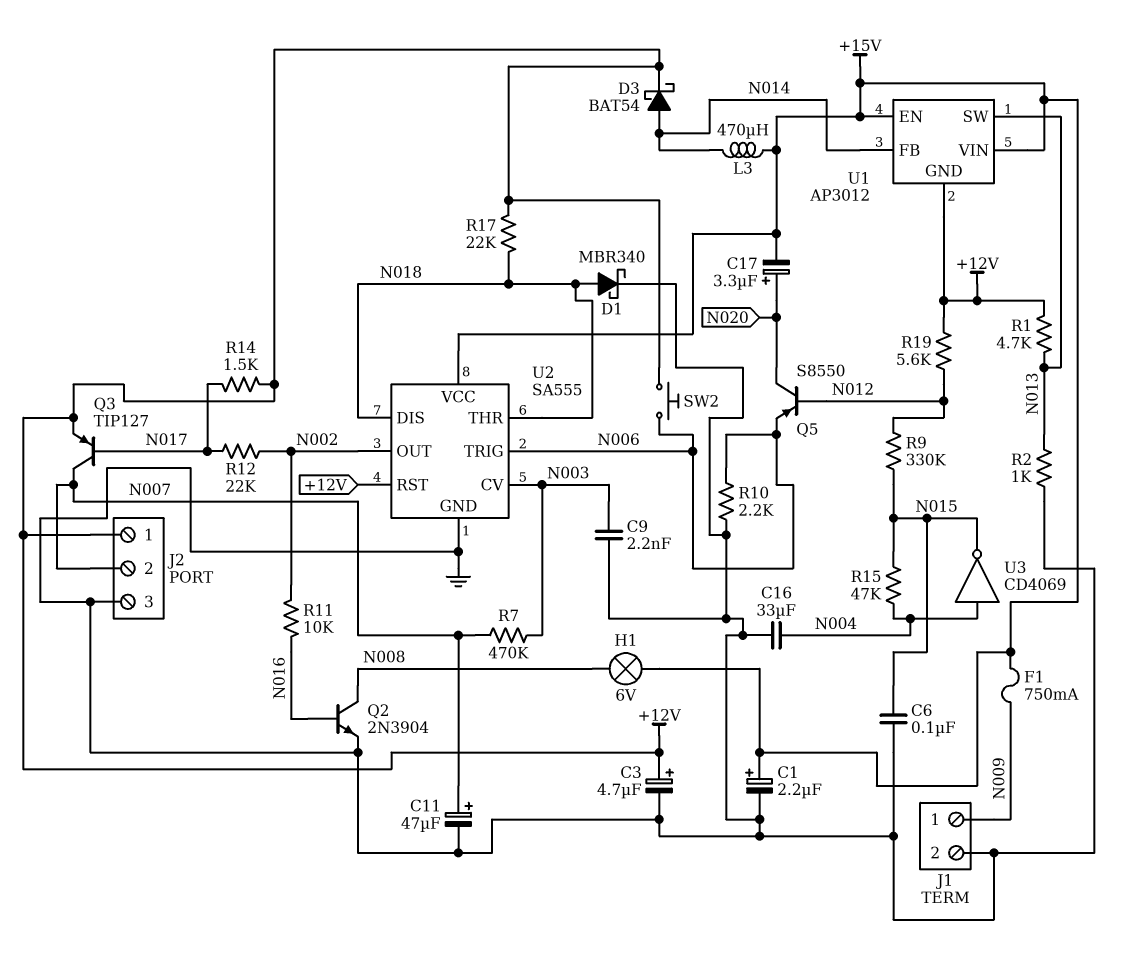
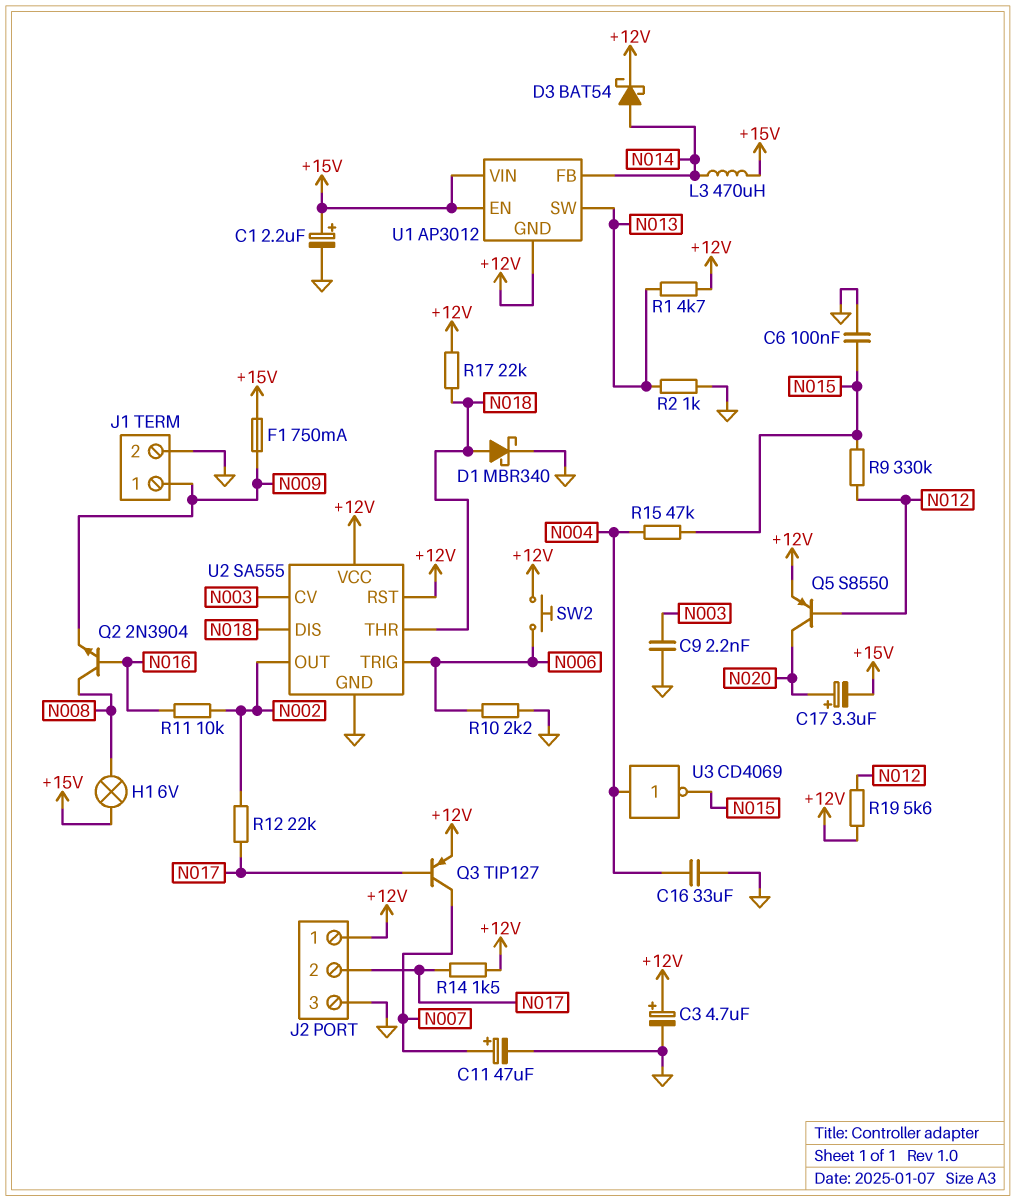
J2 pin 2: N007 -> N017
Q2: NPN 2N3904 (B N016, C N008, E GND) -> NPN 2N3904 (B N016, C N008, E N009)
Q5: PNP S8550 (B N012, C N020, E N006) -> PNP S8550 (B N012, C N020, E +12V)
R7: 470k (N003, N007) -> none
U2 pin VCC: +15V -> +12V

